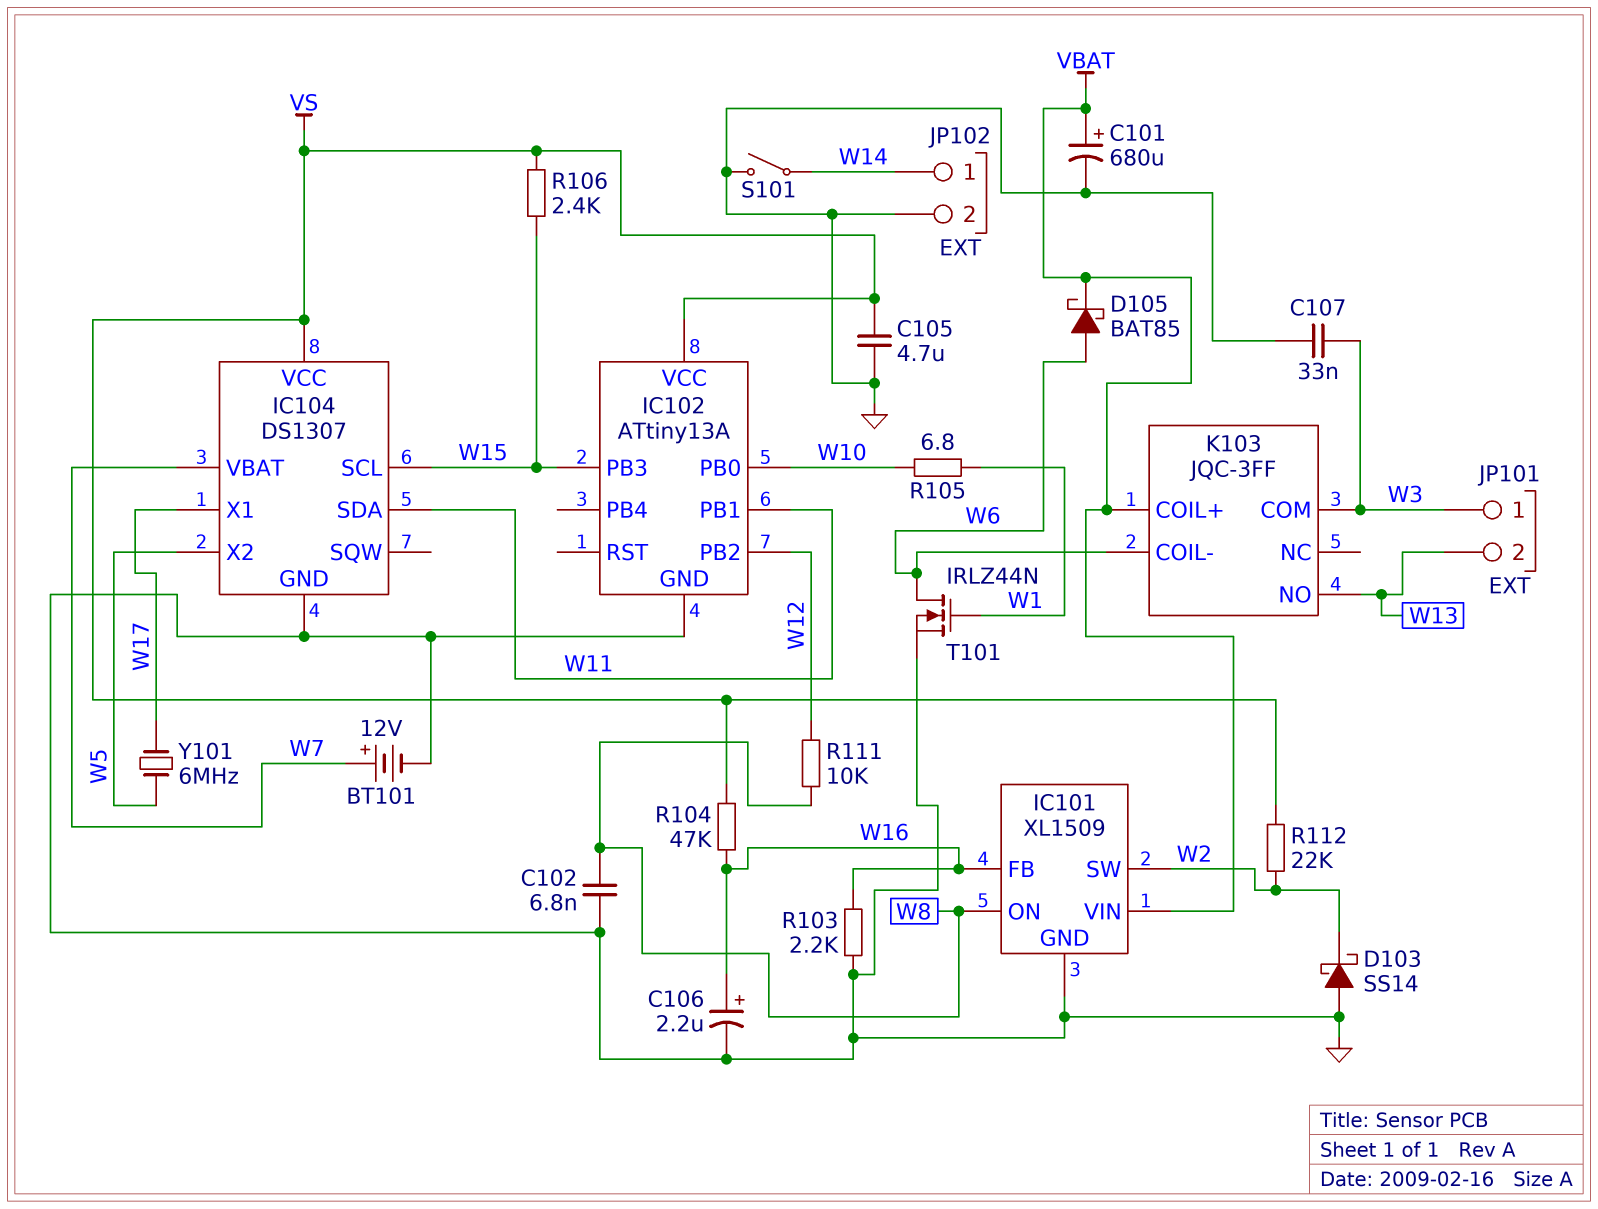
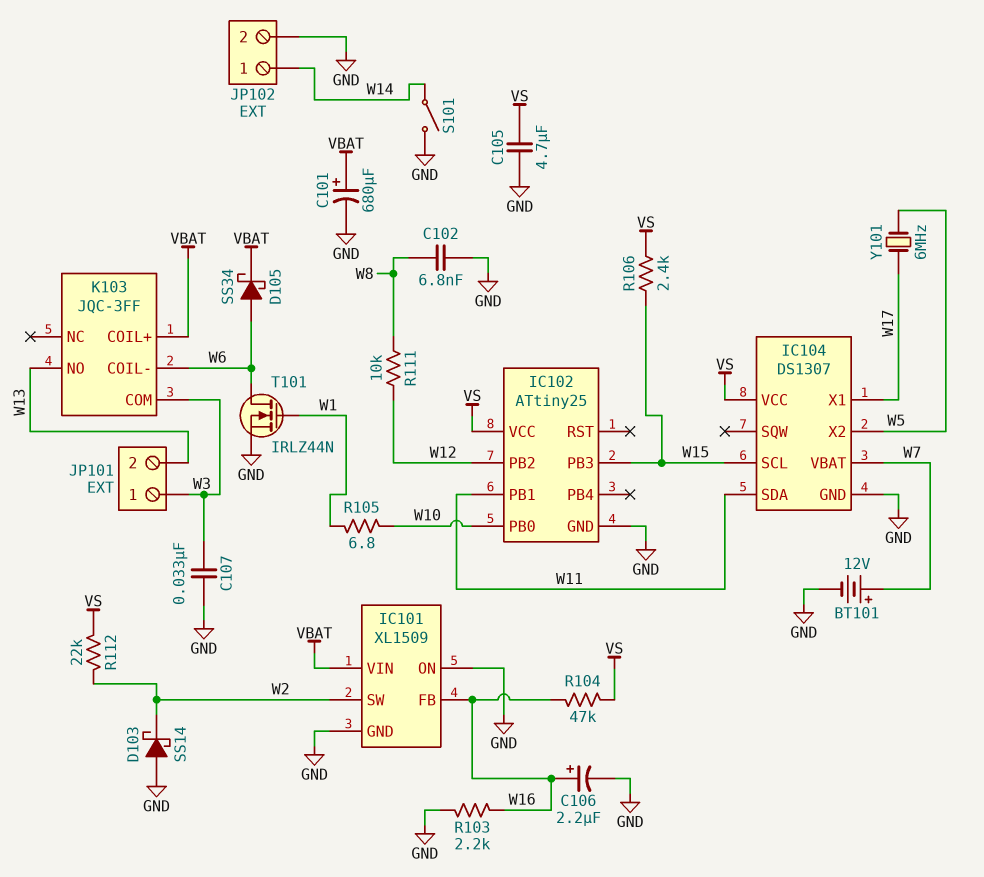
D105: schottky BAT85 (A W6, K VBAT) -> schottky SS34 (A W6, K VBAT)
IC101 pin ON: W8 -> GND
IC102: ATtiny13A -> ATtiny25

